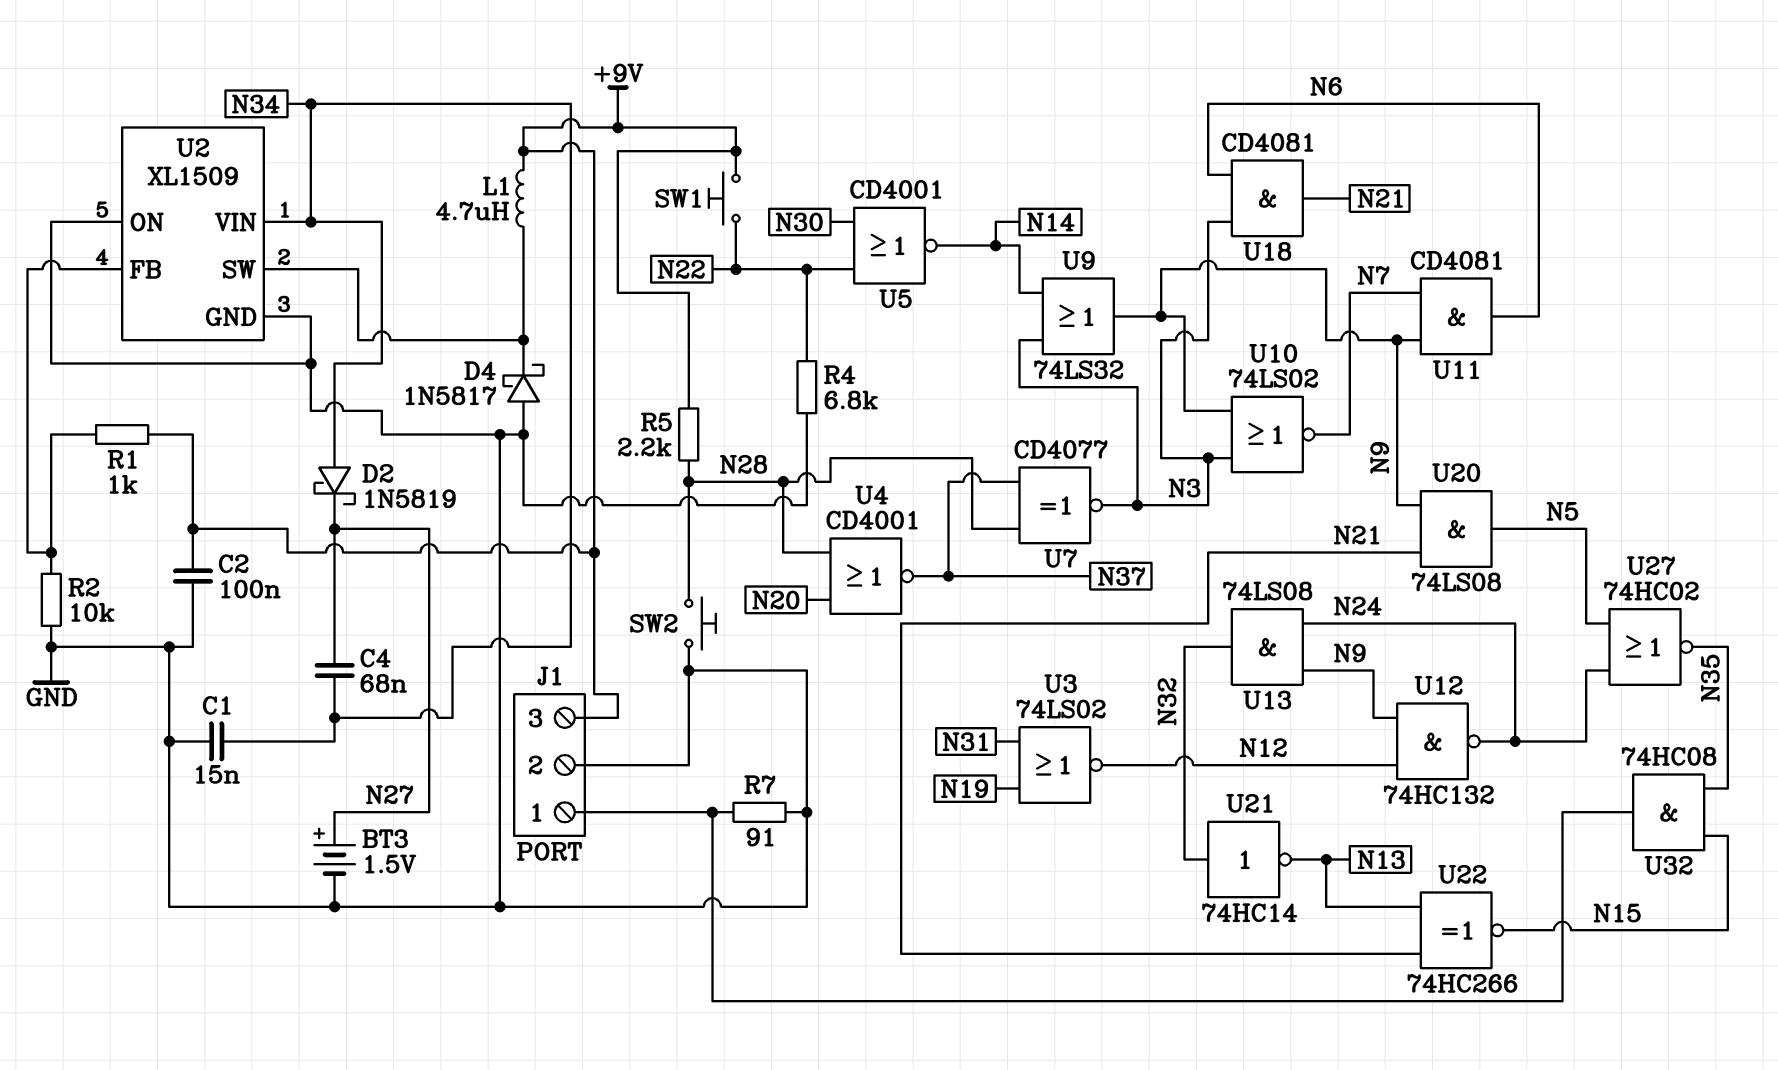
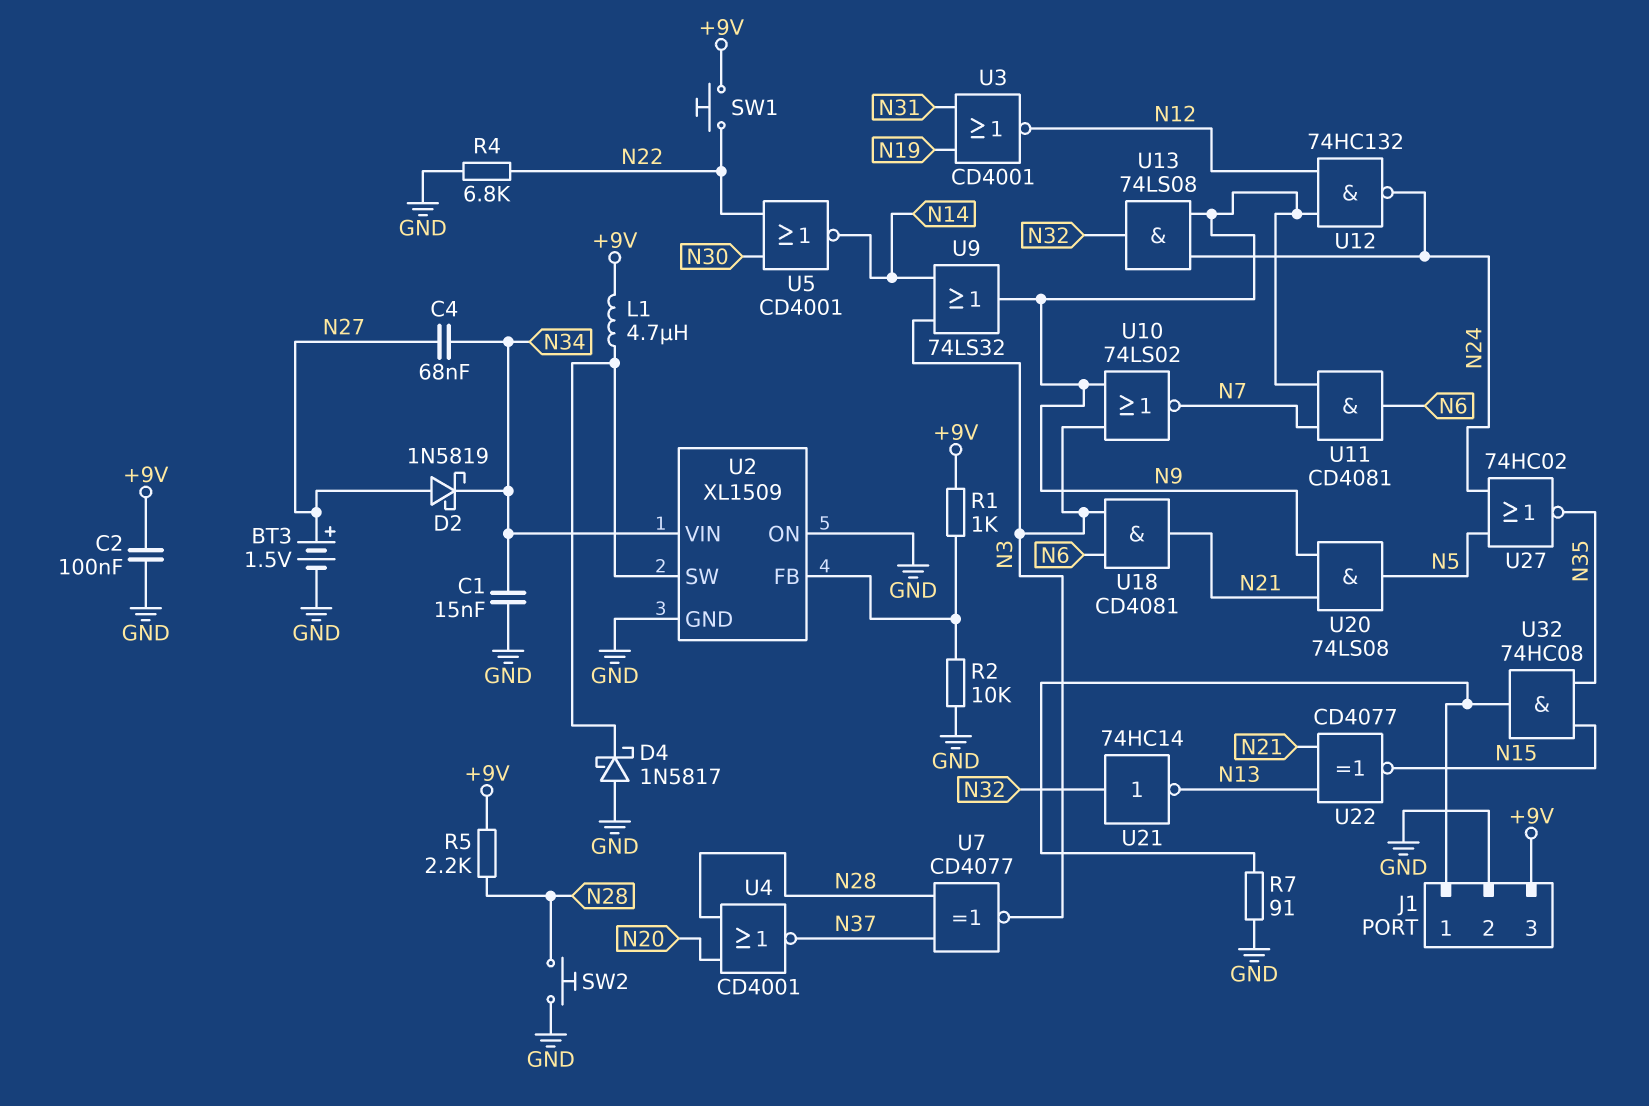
D2: schottky 1N5819 (A N34, K N27) -> schottky 1N5819 (A N27, K N34)
U3: NOR 74LS02 (in N19, in N31, out N12) -> NOR CD4001 (in N19, in N31, out N12)
U22: XNOR 74HC266 (in N13, in N21, out N15) -> XNOR CD4077 (in N13, in N21, out N15)

